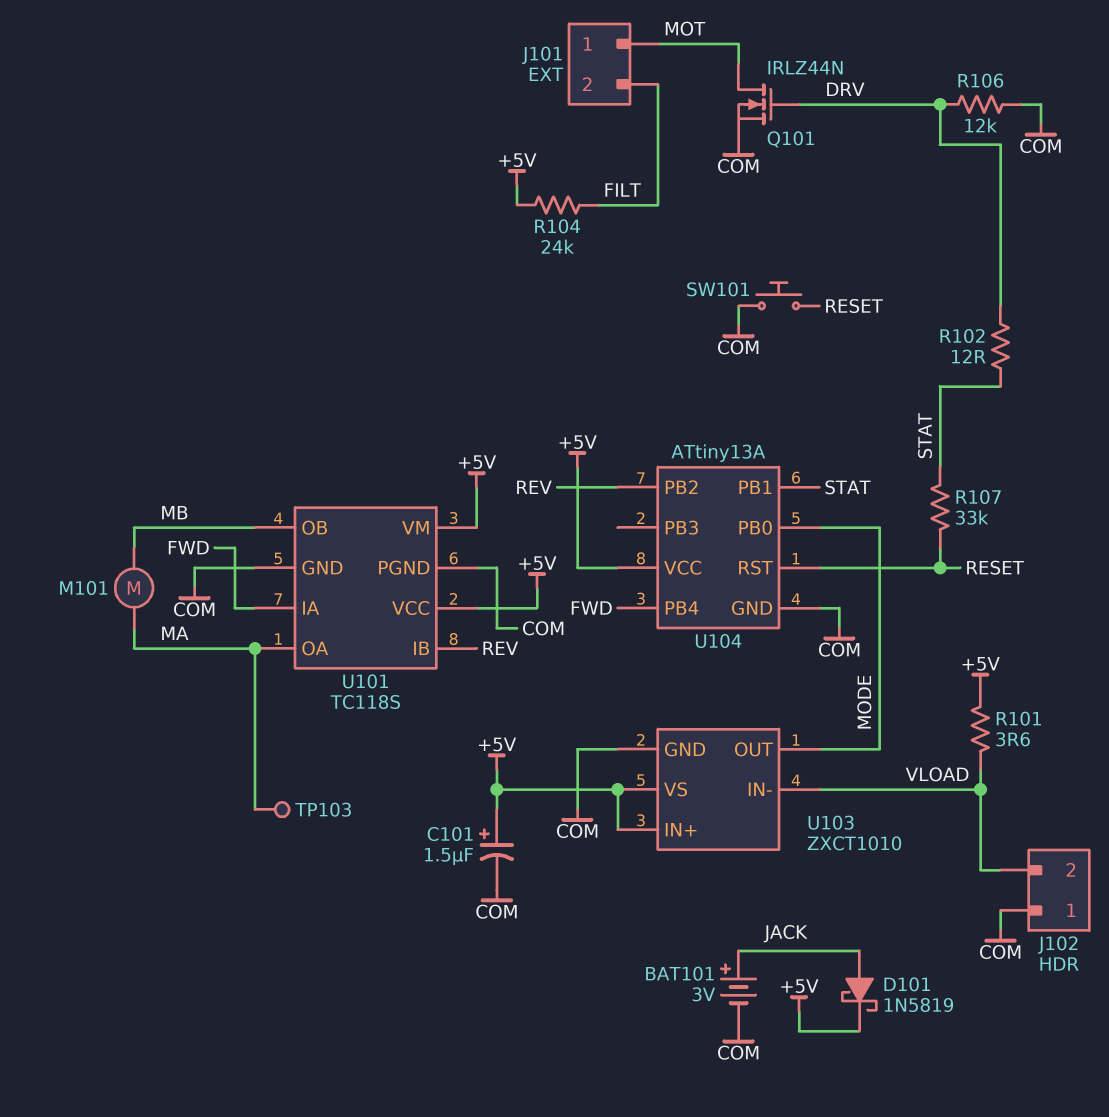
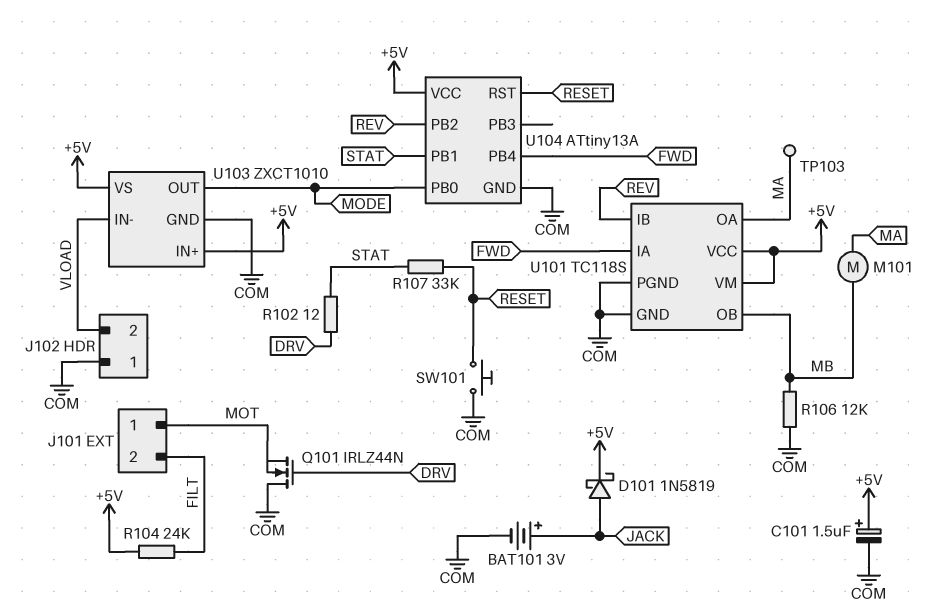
Q101: NMOS IRLZ44N (G DRV, D MOT, S COM) -> NMOS IRLZ44N (G DRV, D COM, S MOT)
R101: 3.6 (+5V, VLOAD) -> none
R106: 12k (COM, DRV) -> 12k (COM, MB)

